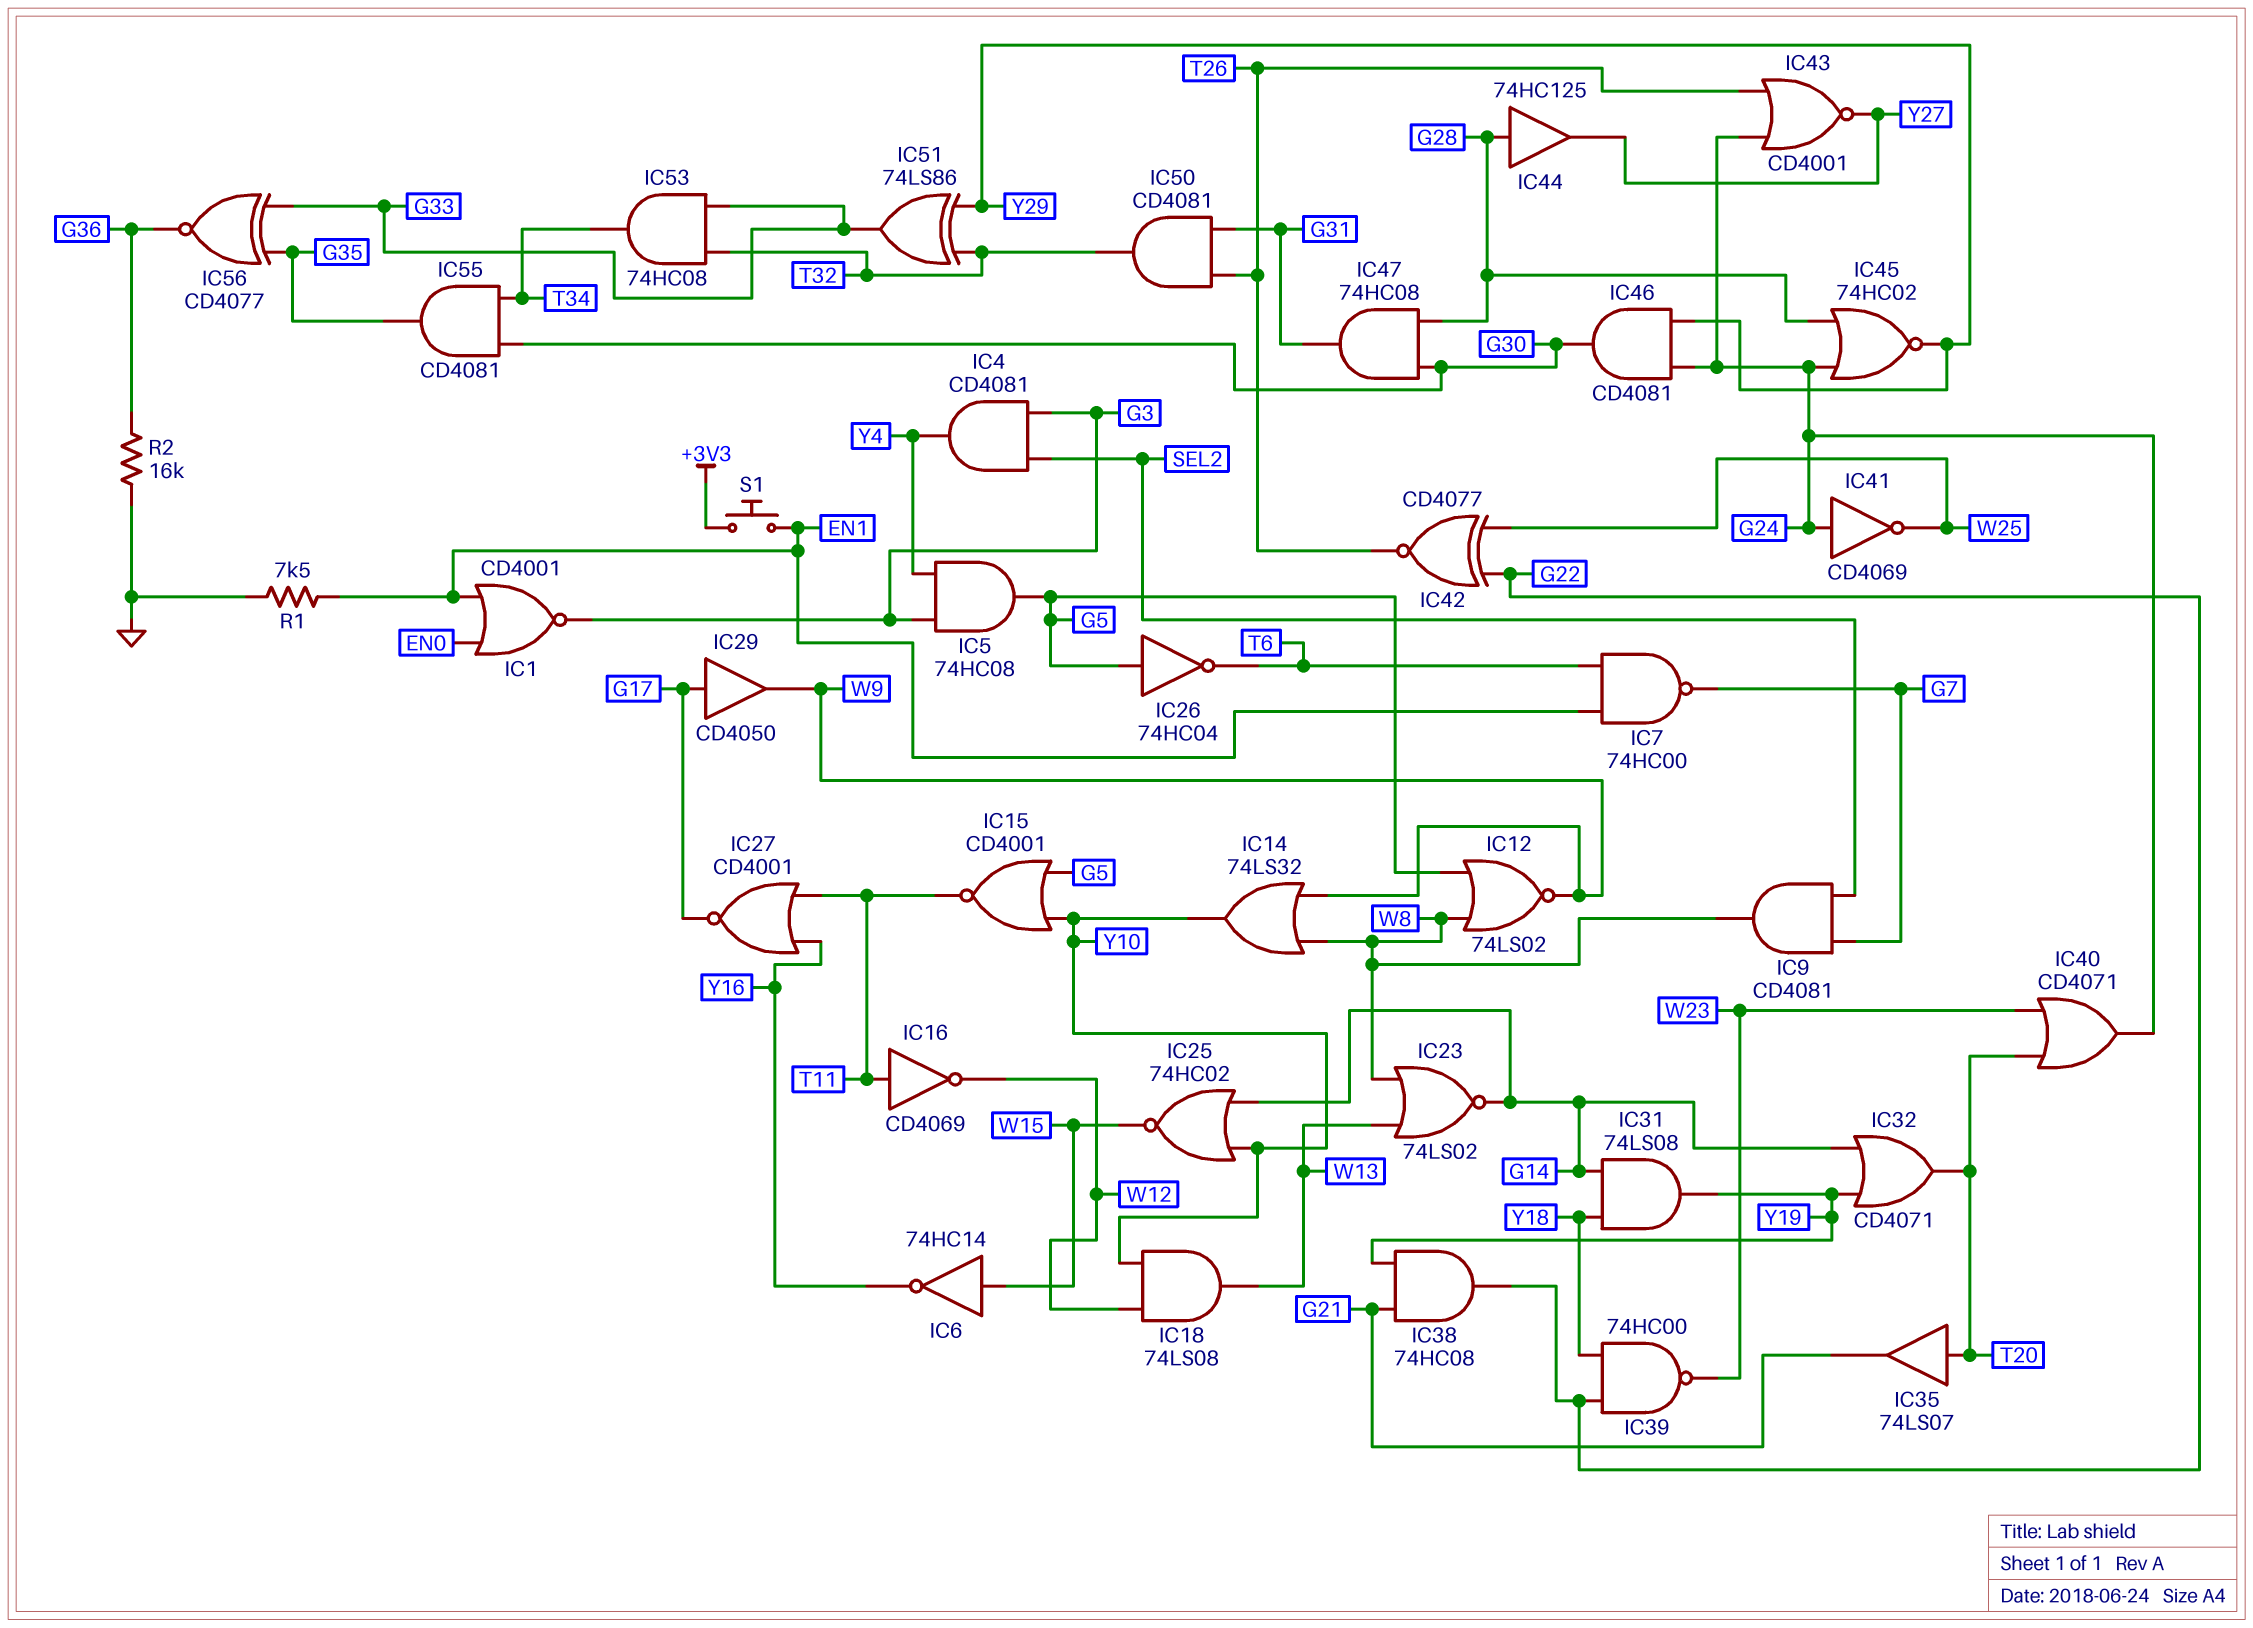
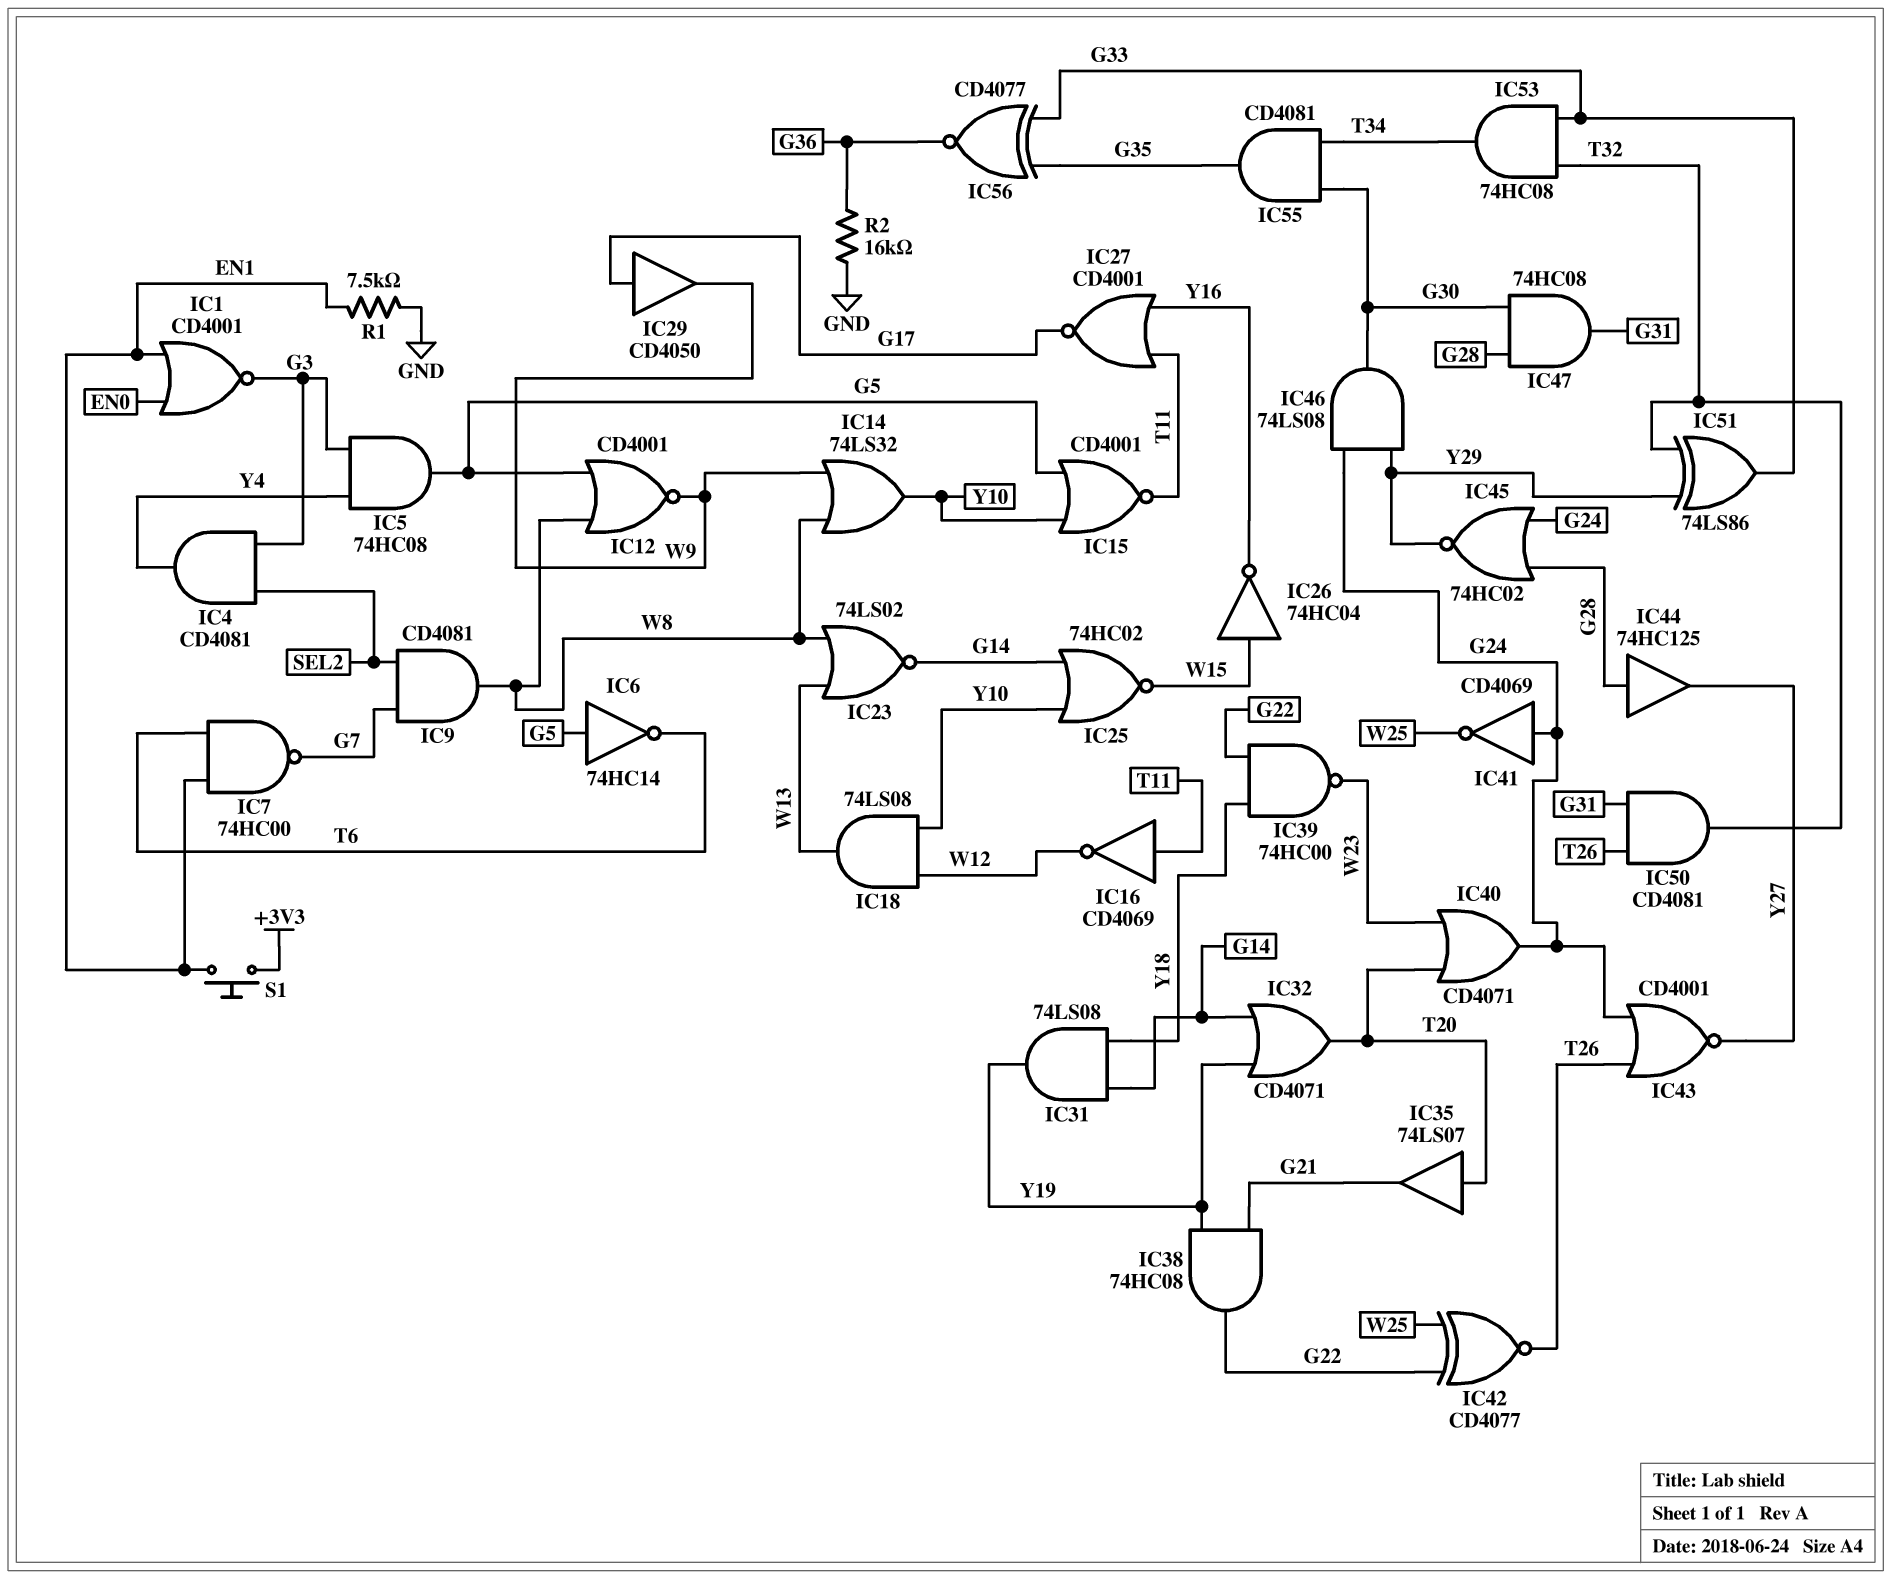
IC6: NOT 74HC14 (in W15, out Y16) -> NOT 74HC14 (in G5, out T6)
IC12: NOR 74LS02 (in G5, in W8, out W9) -> NOR CD4001 (in G5, in W8, out W9)
IC26: NOT 74HC04 (in G5, out T6) -> NOT 74HC04 (in W15, out Y16)
IC46: AND CD4081 (in G24, in Y29, out G30) -> AND 74LS08 (in G24, in Y29, out G30)

